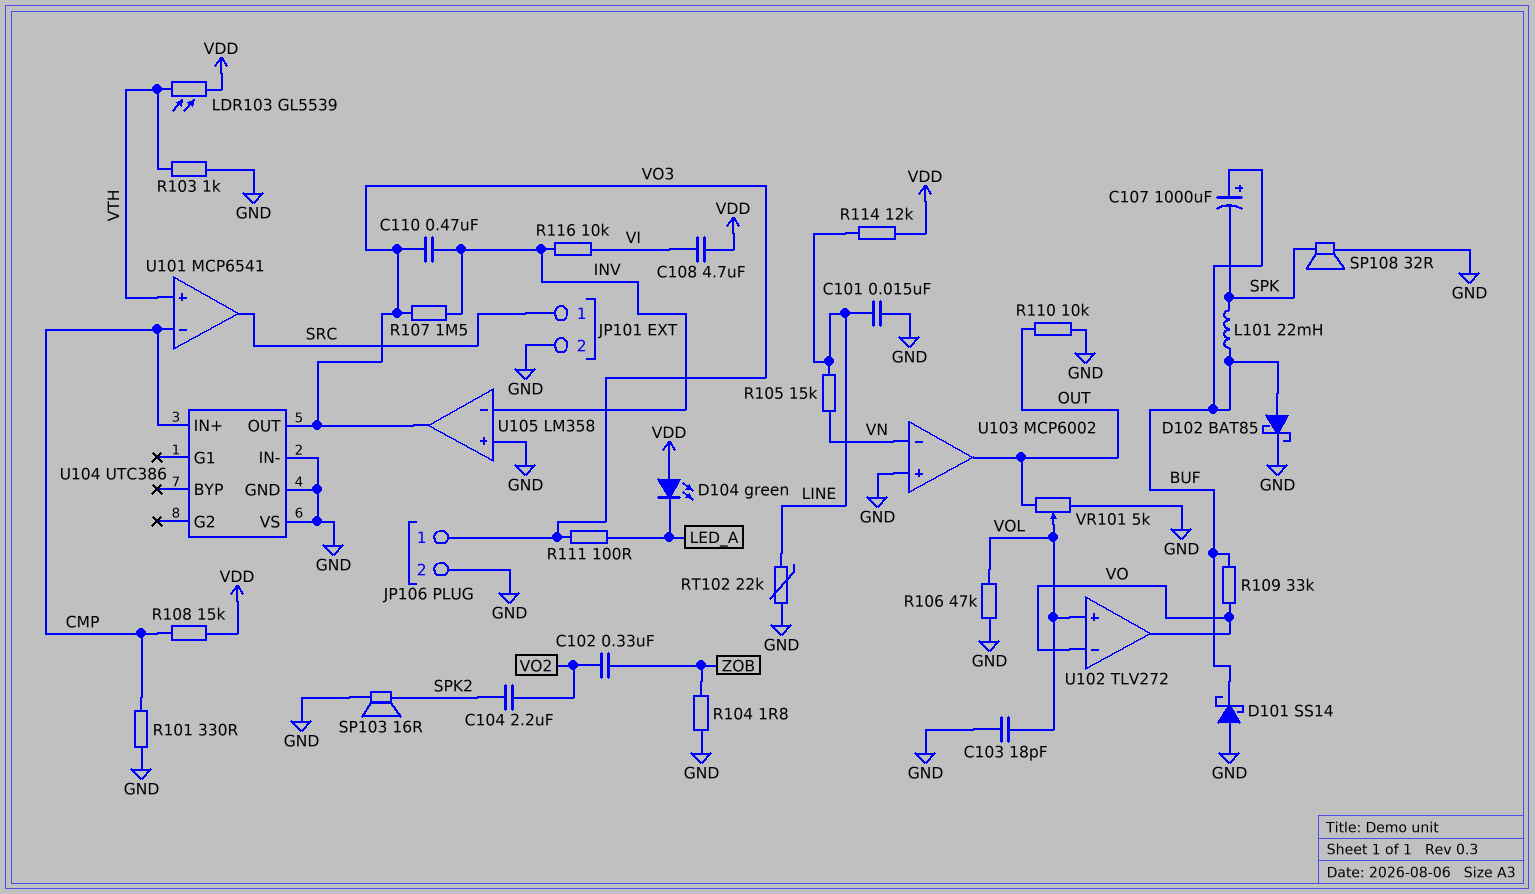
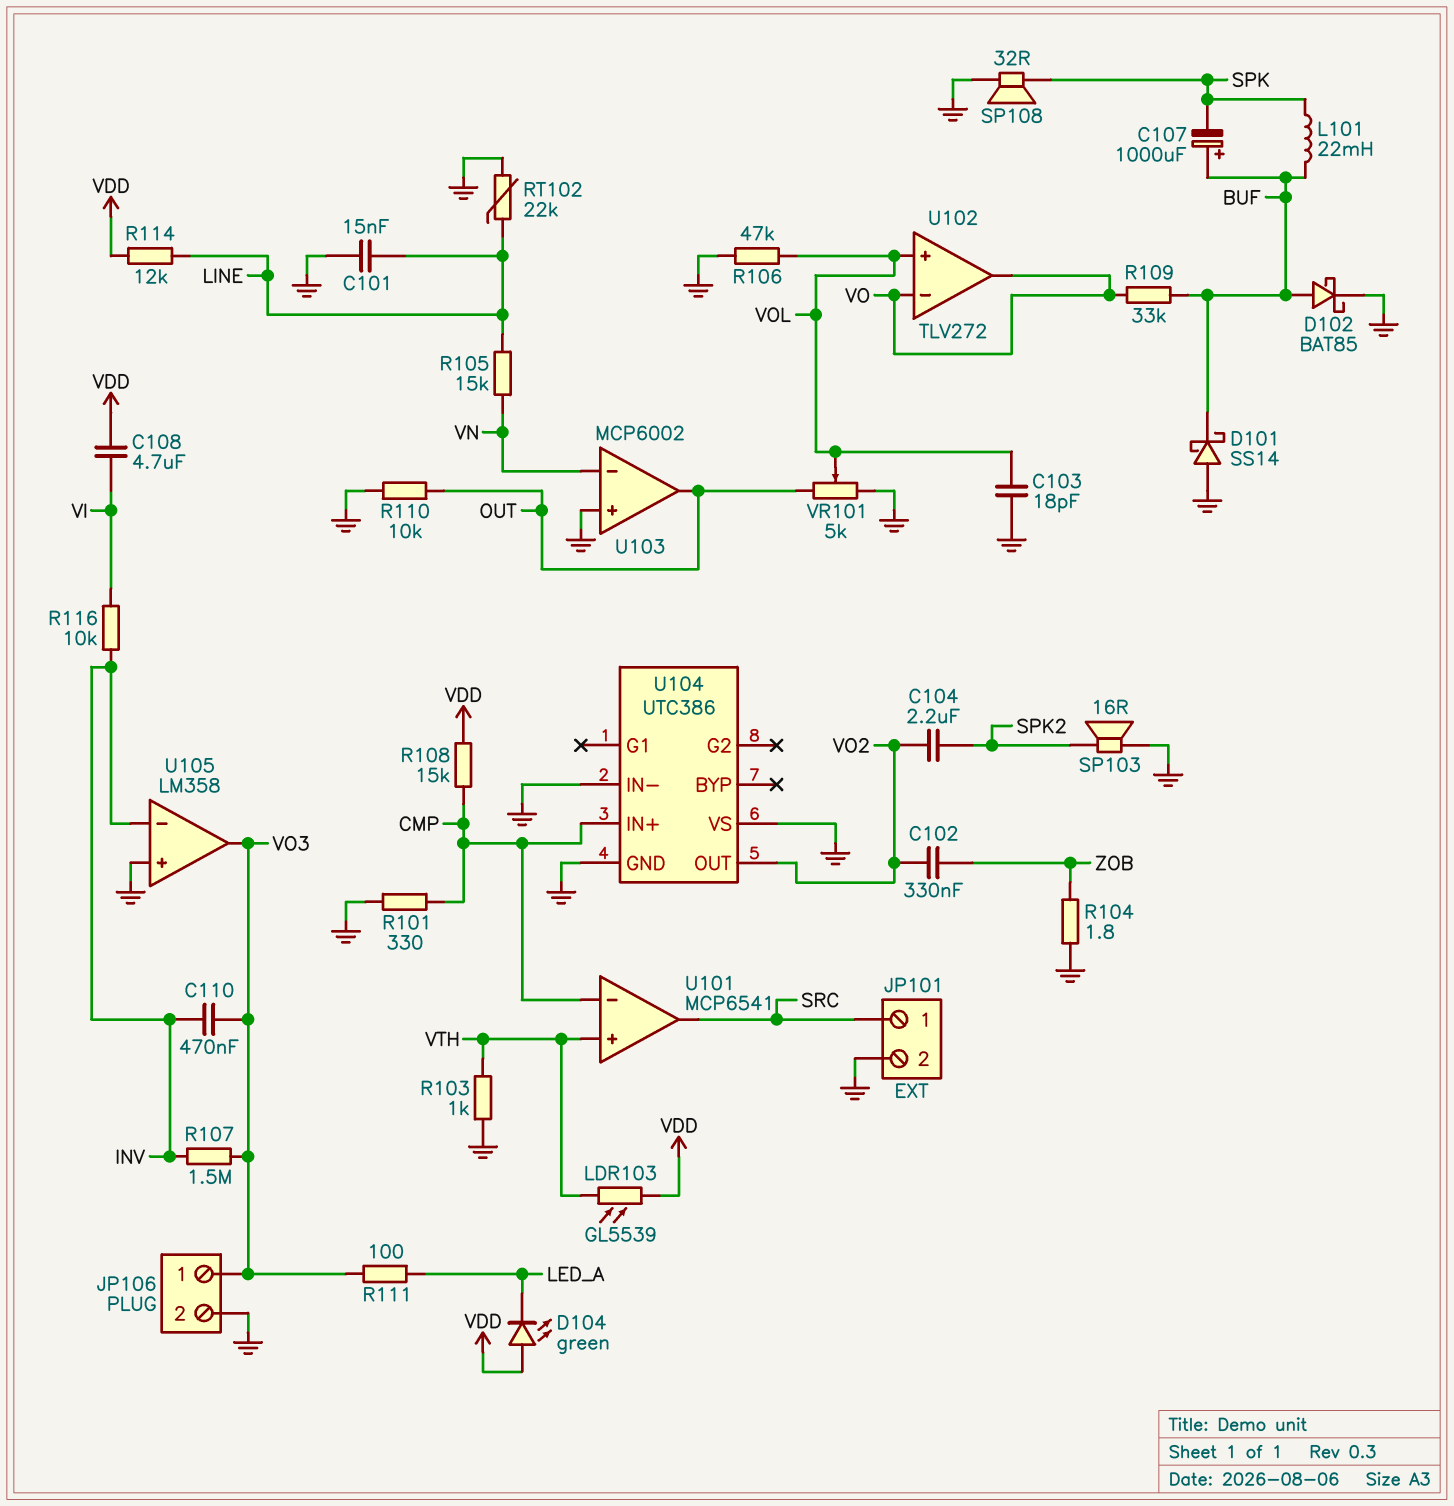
U104 pin OUT: VO3 -> VO2

